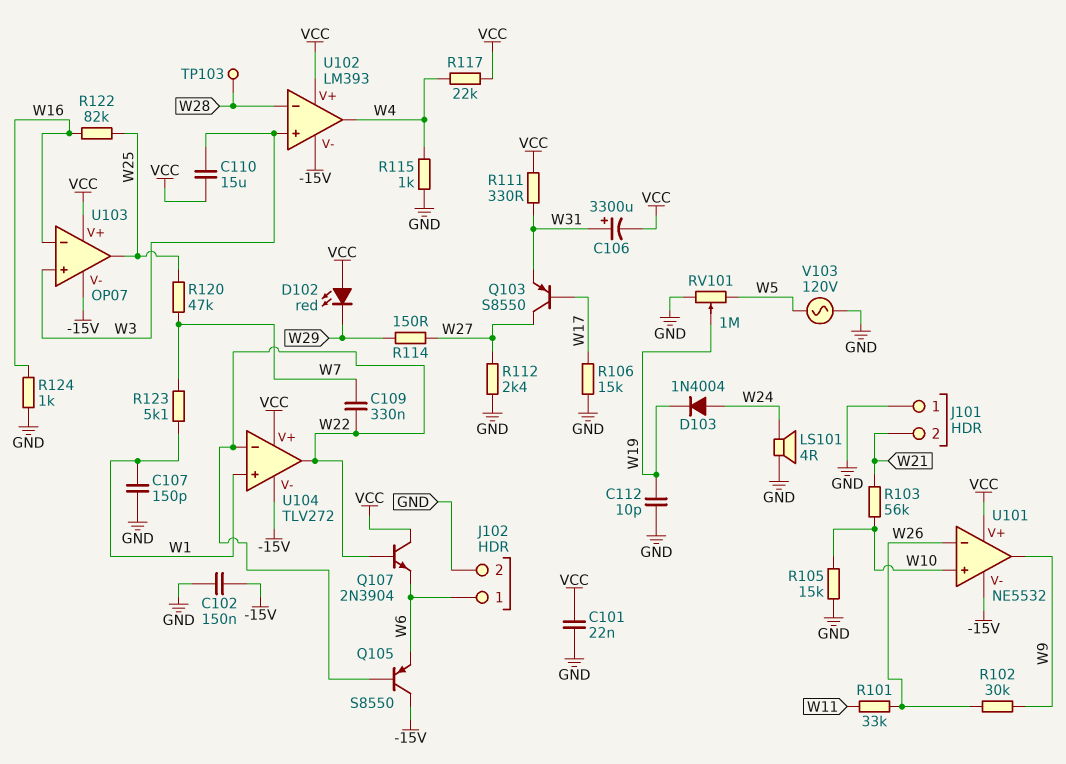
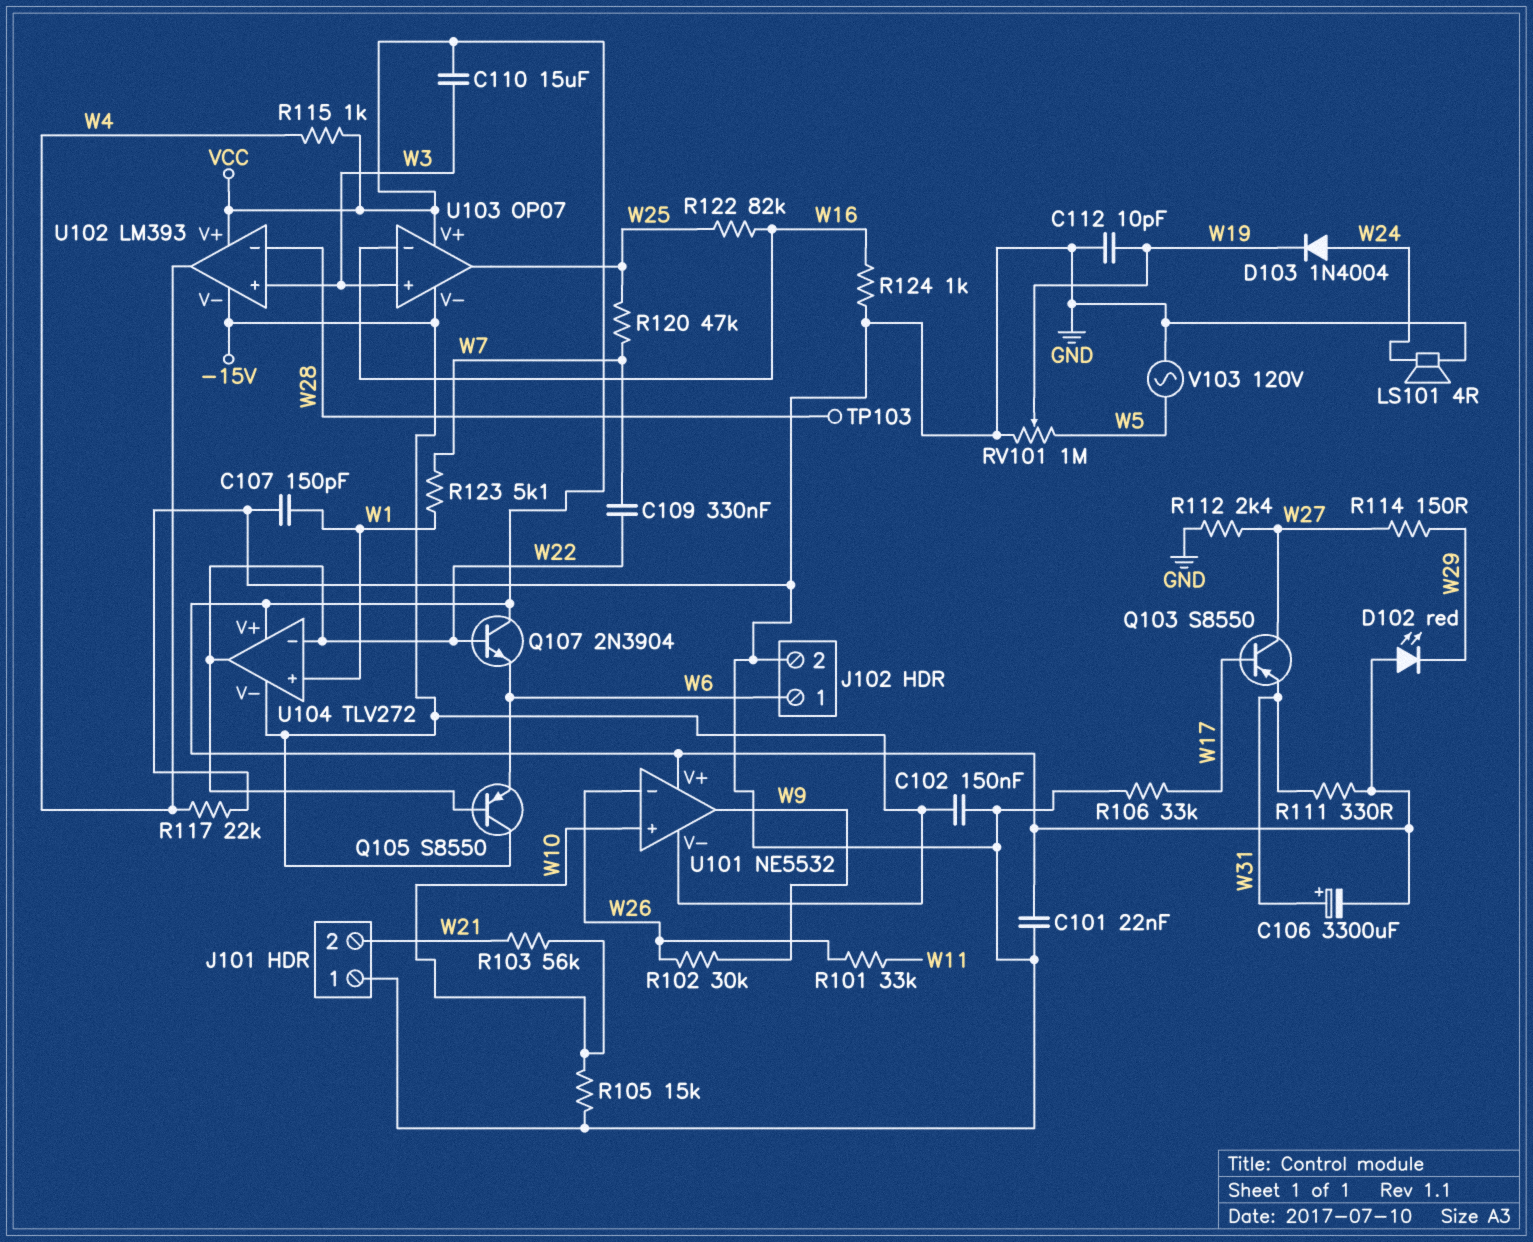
R106: 15k (GND, W17) -> 33k (GND, W17)
R115: 1k (GND, W4) -> 1k (VCC, W4)
R117: 22k (VCC, W4) -> 22k (GND, W4)

